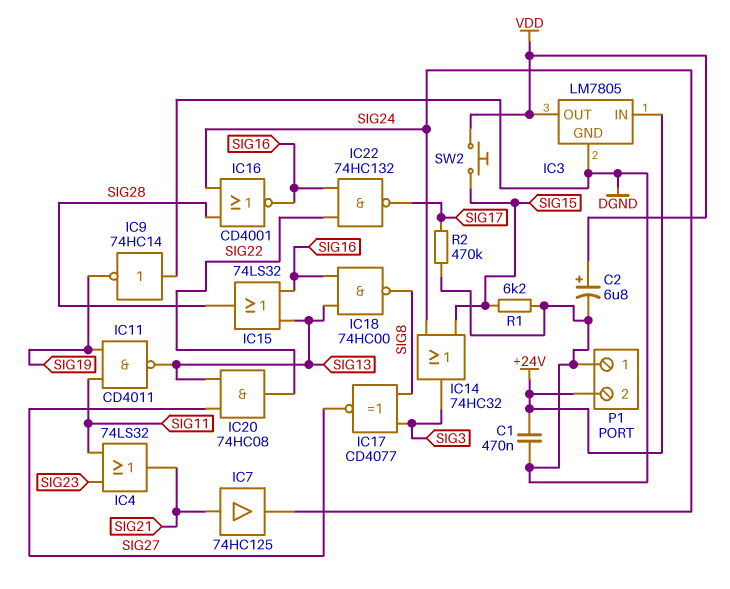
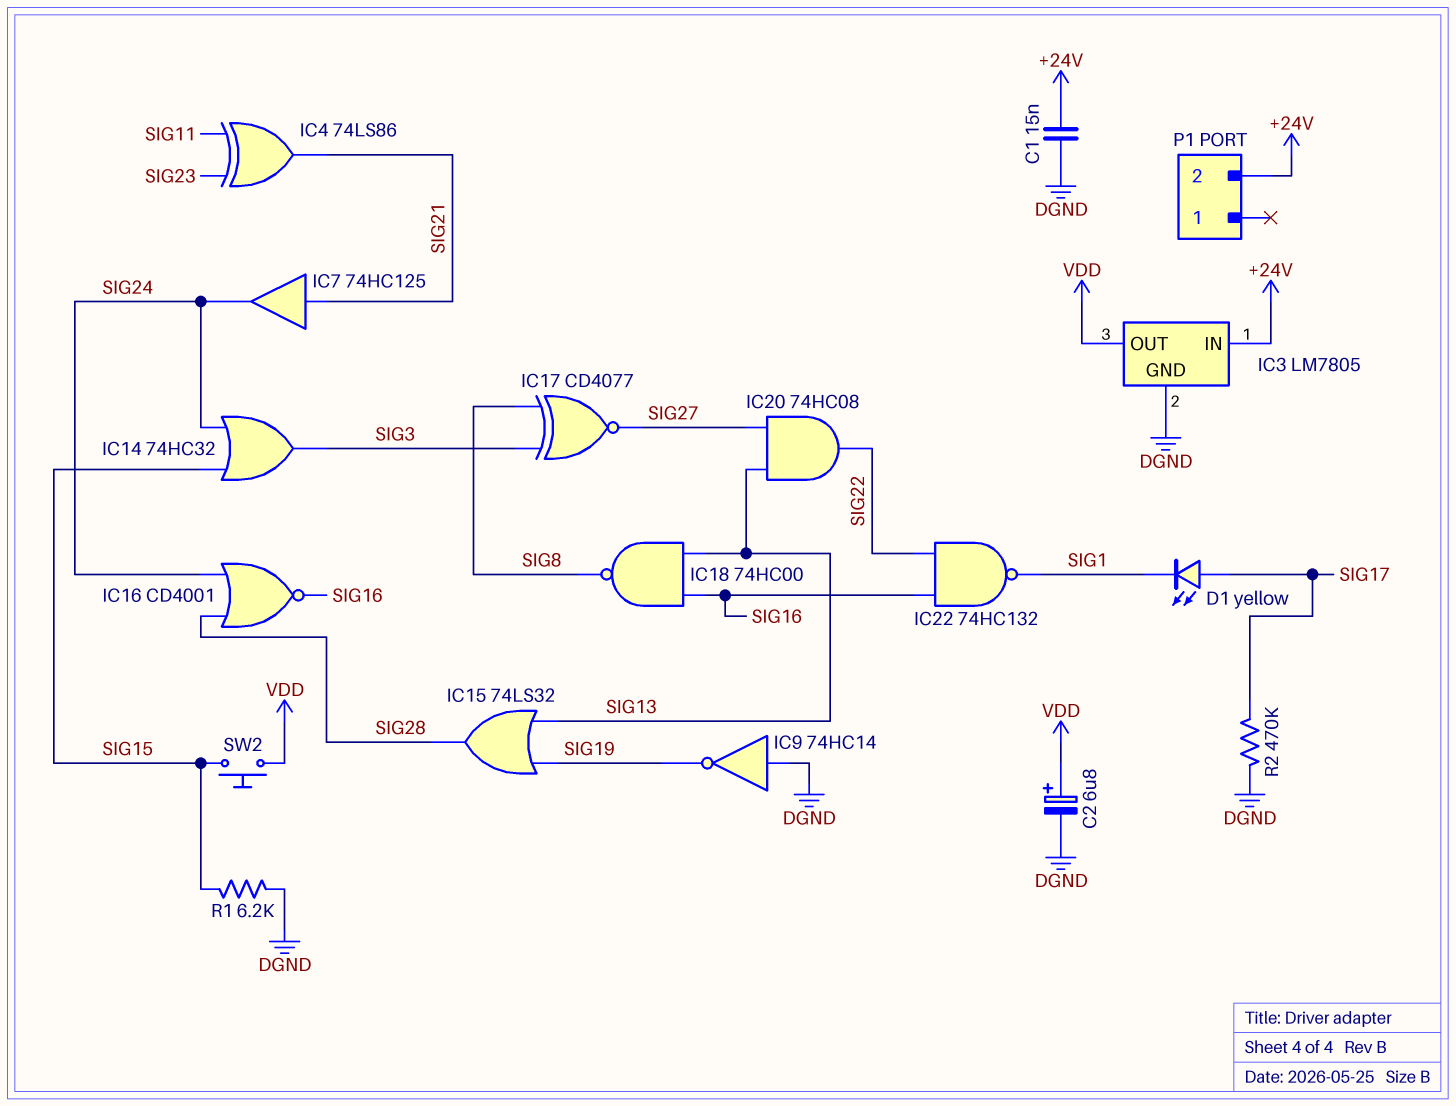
C1: 470nF (+24V, DGND) -> 15nF (+24V, DGND)
D1: none -> LED yellow (A SIG17, K SIG1)
IC4: OR 74LS32 (in SIG11, in SIG23, out SIG21) -> XOR 74LS86 (in SIG11, in SIG23, out SIG21)
IC11: NAND CD4011 (in SIG11, in SIG19, out SIG13) -> none
IC15: OR 74LS32 (in SIG13, in SIG16, out SIG28) -> OR 74LS32 (in SIG13, in SIG19, out SIG28)
IC22: NAND 74HC132 (in SIG16, in SIG22, out SIG17) -> NAND 74HC132 (in SIG16, in SIG22, out SIG1)
P1 pin 1: DGND -> none

